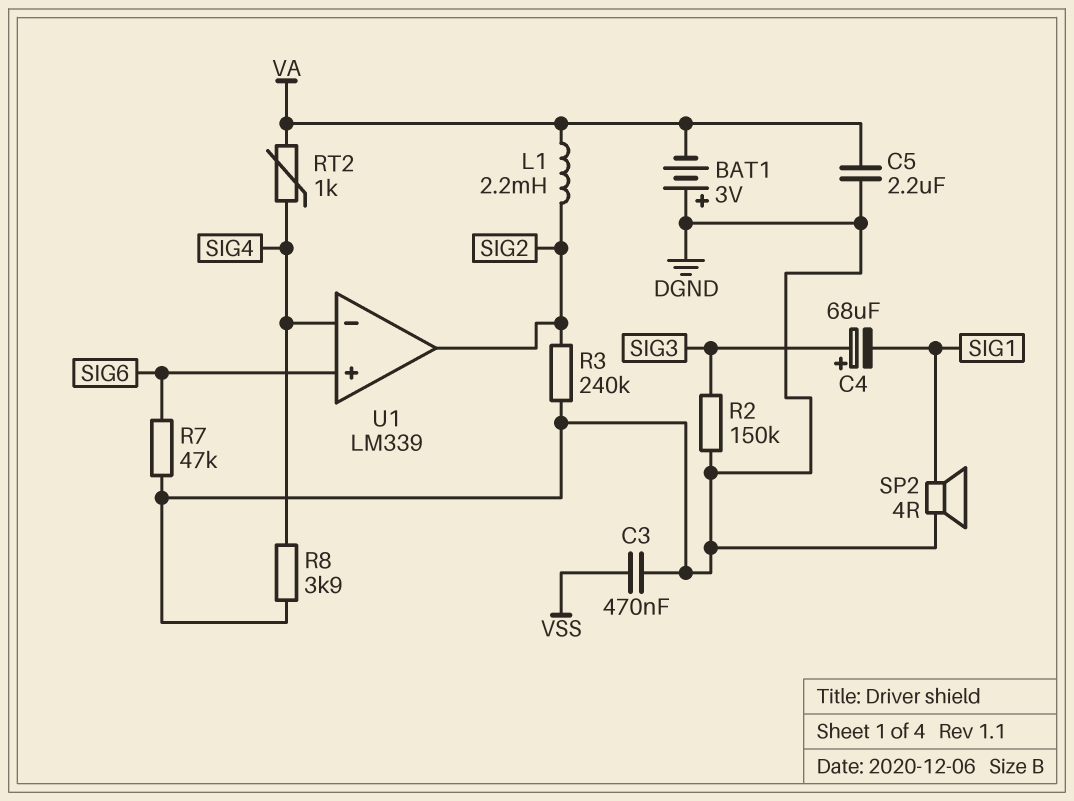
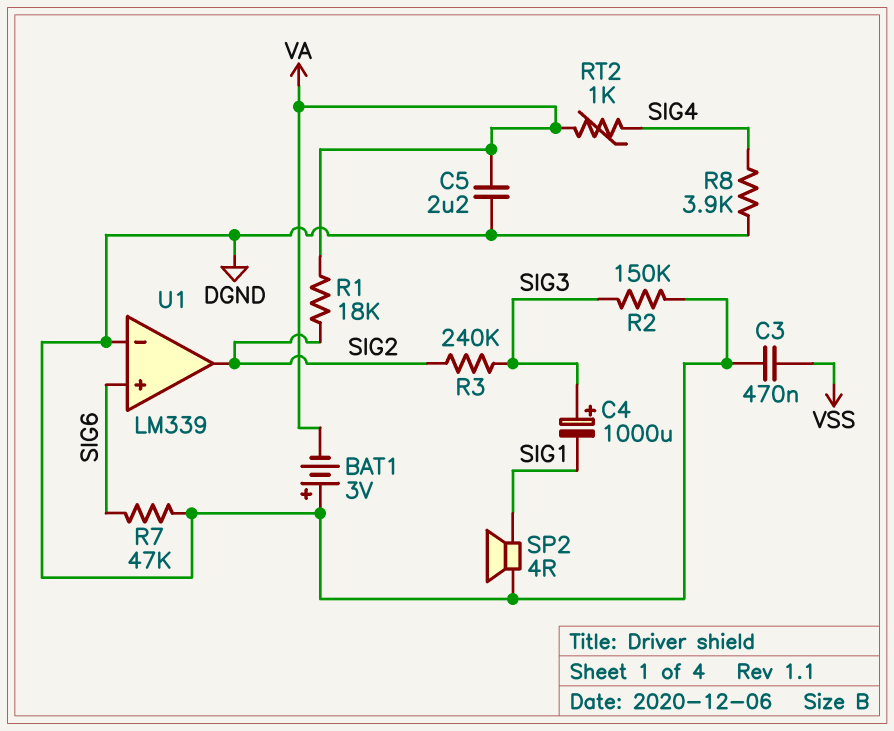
C4: 68uF (plus SIG3, minus SIG1) -> 1000uF (plus SIG3, minus SIG1)
L1: 2.2mH (SIG2, VA) -> none
R1: none -> 18k (SIG2, VA)
R3: 240k (DGND, SIG2) -> 240k (SIG2, SIG3)
U1 pin in-: SIG4 -> DGND

